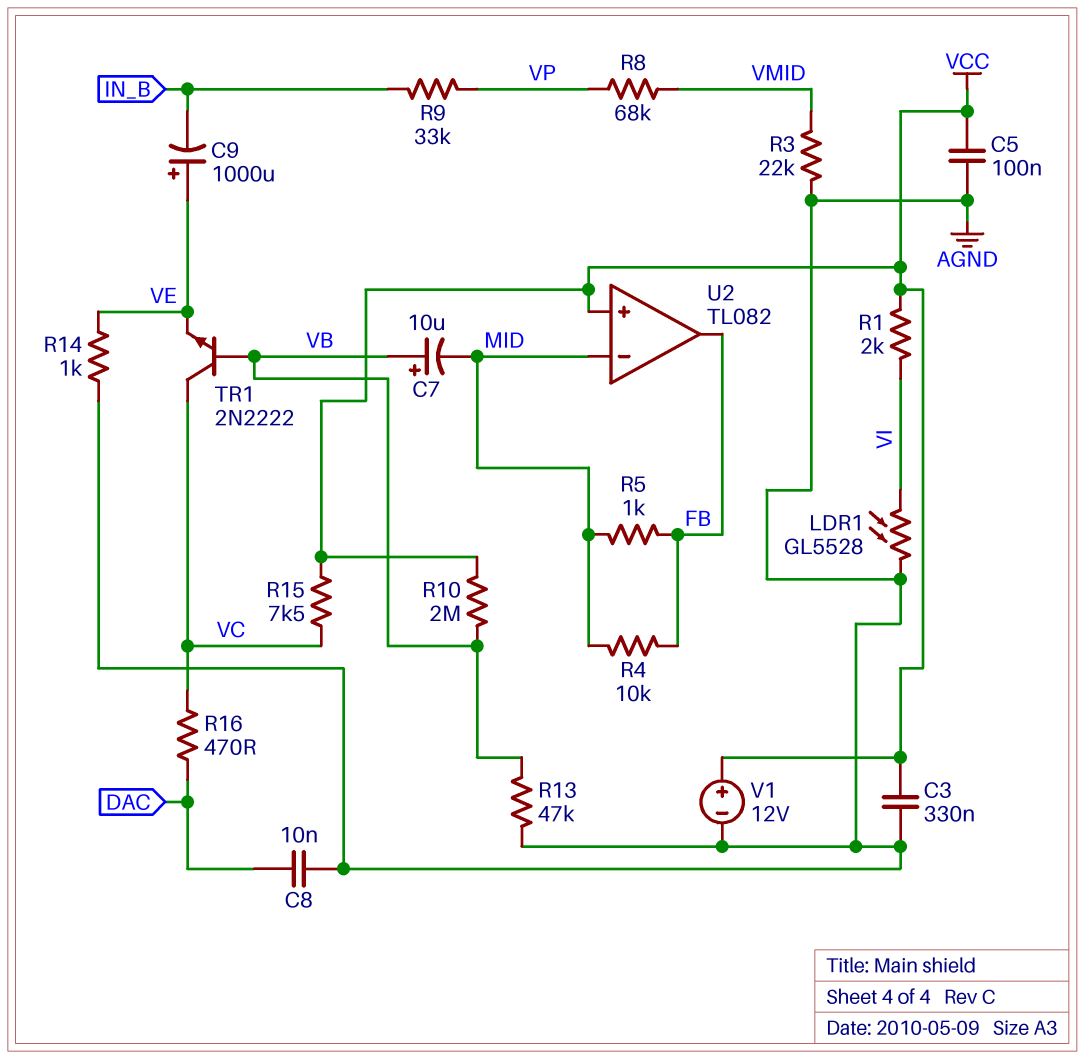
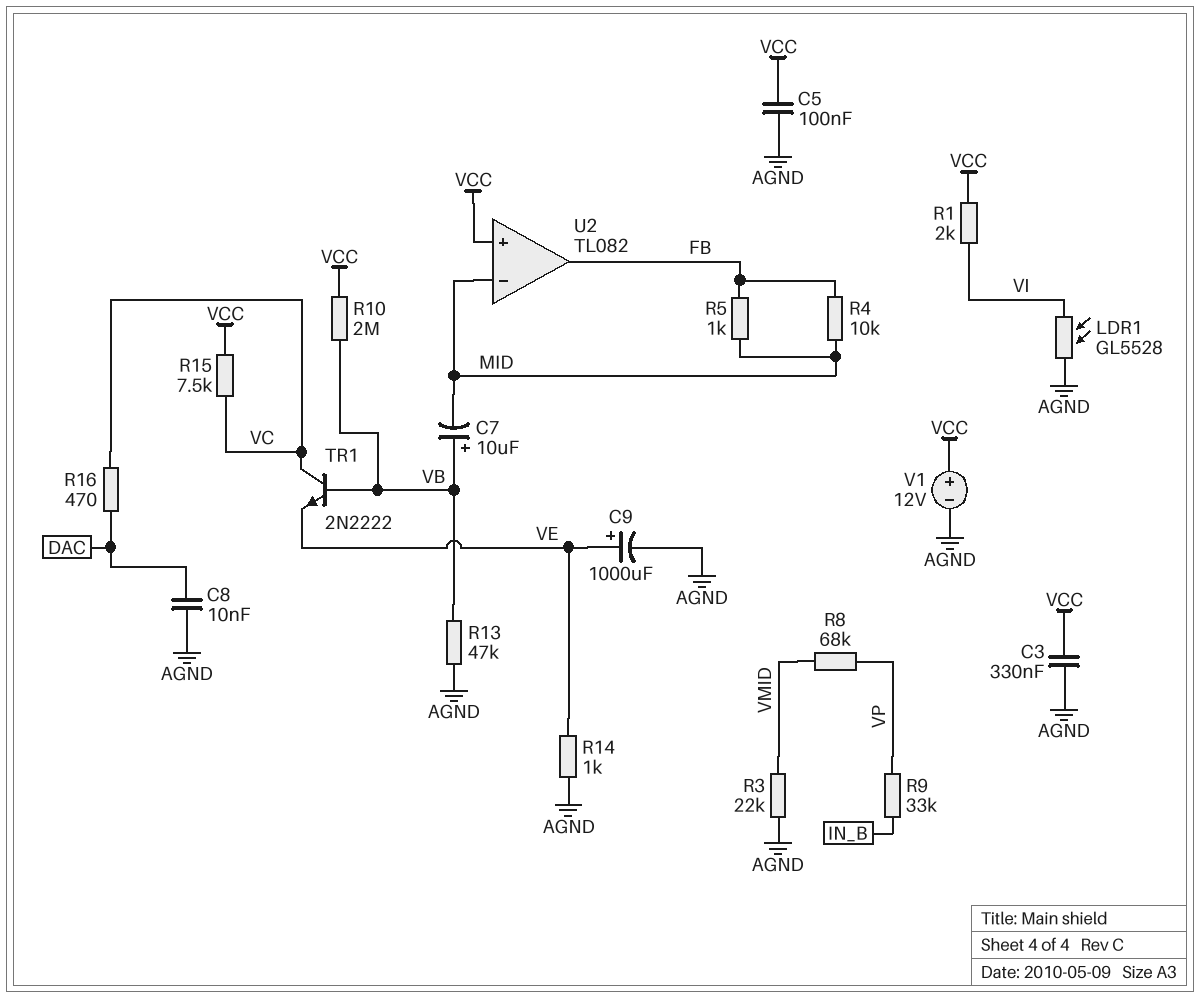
C9: 1000uF (plus VE, minus IN_B) -> 1000uF (plus VE, minus AGND)

